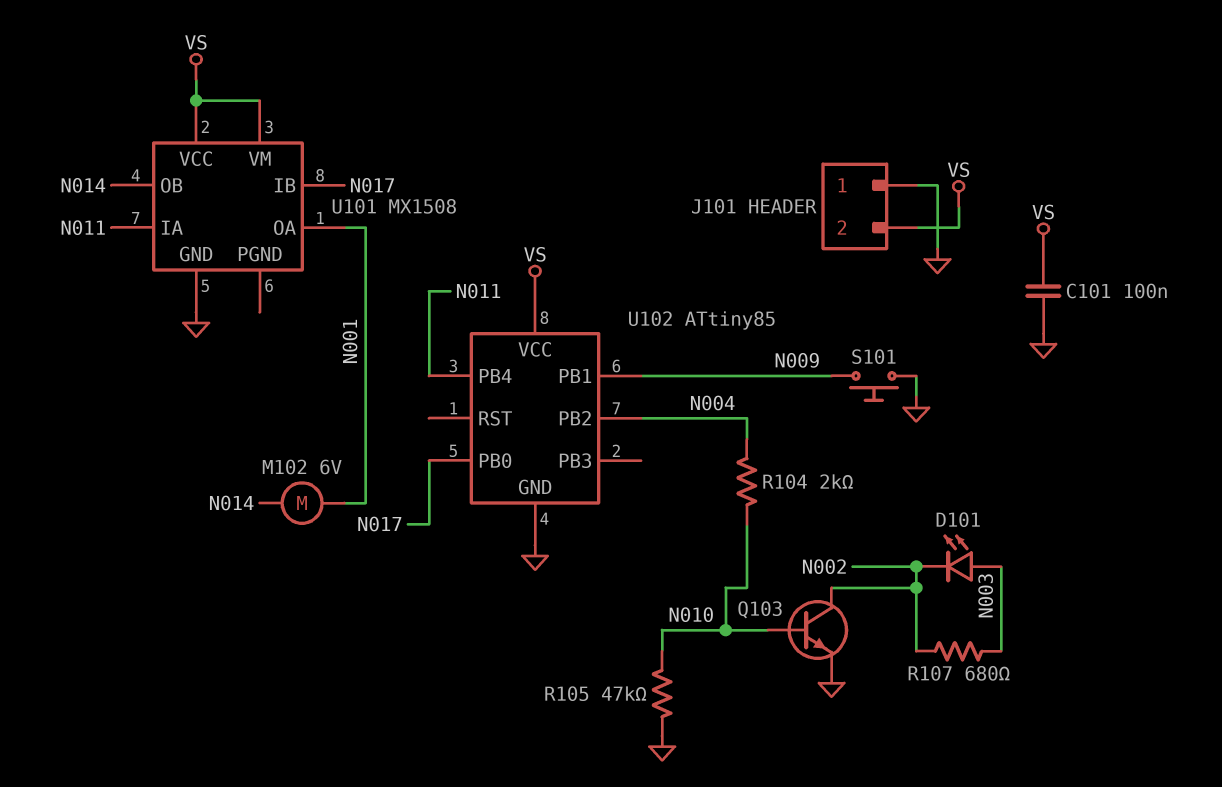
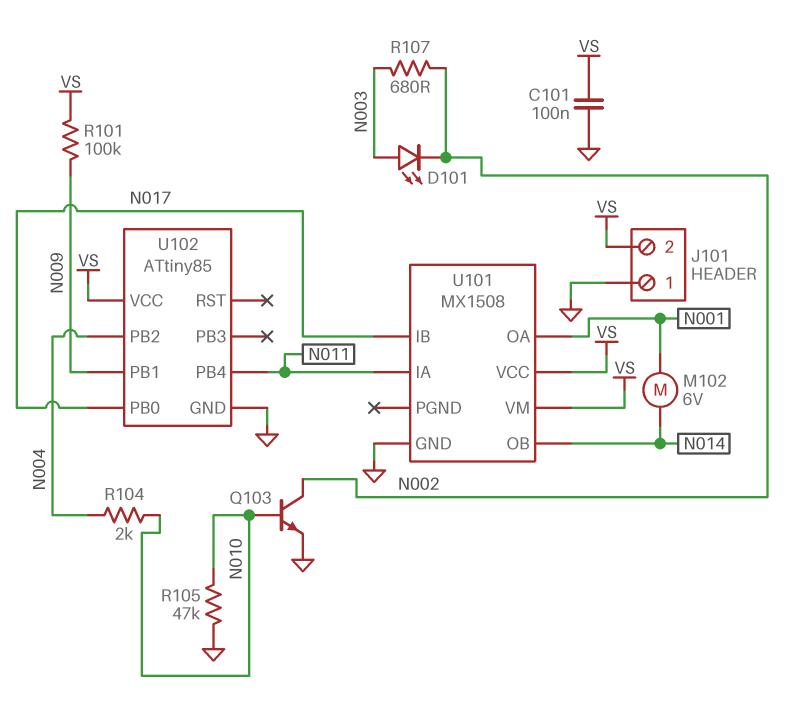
R101: none -> 100k (N009, VS)
S101: button (GND, N009) -> none

